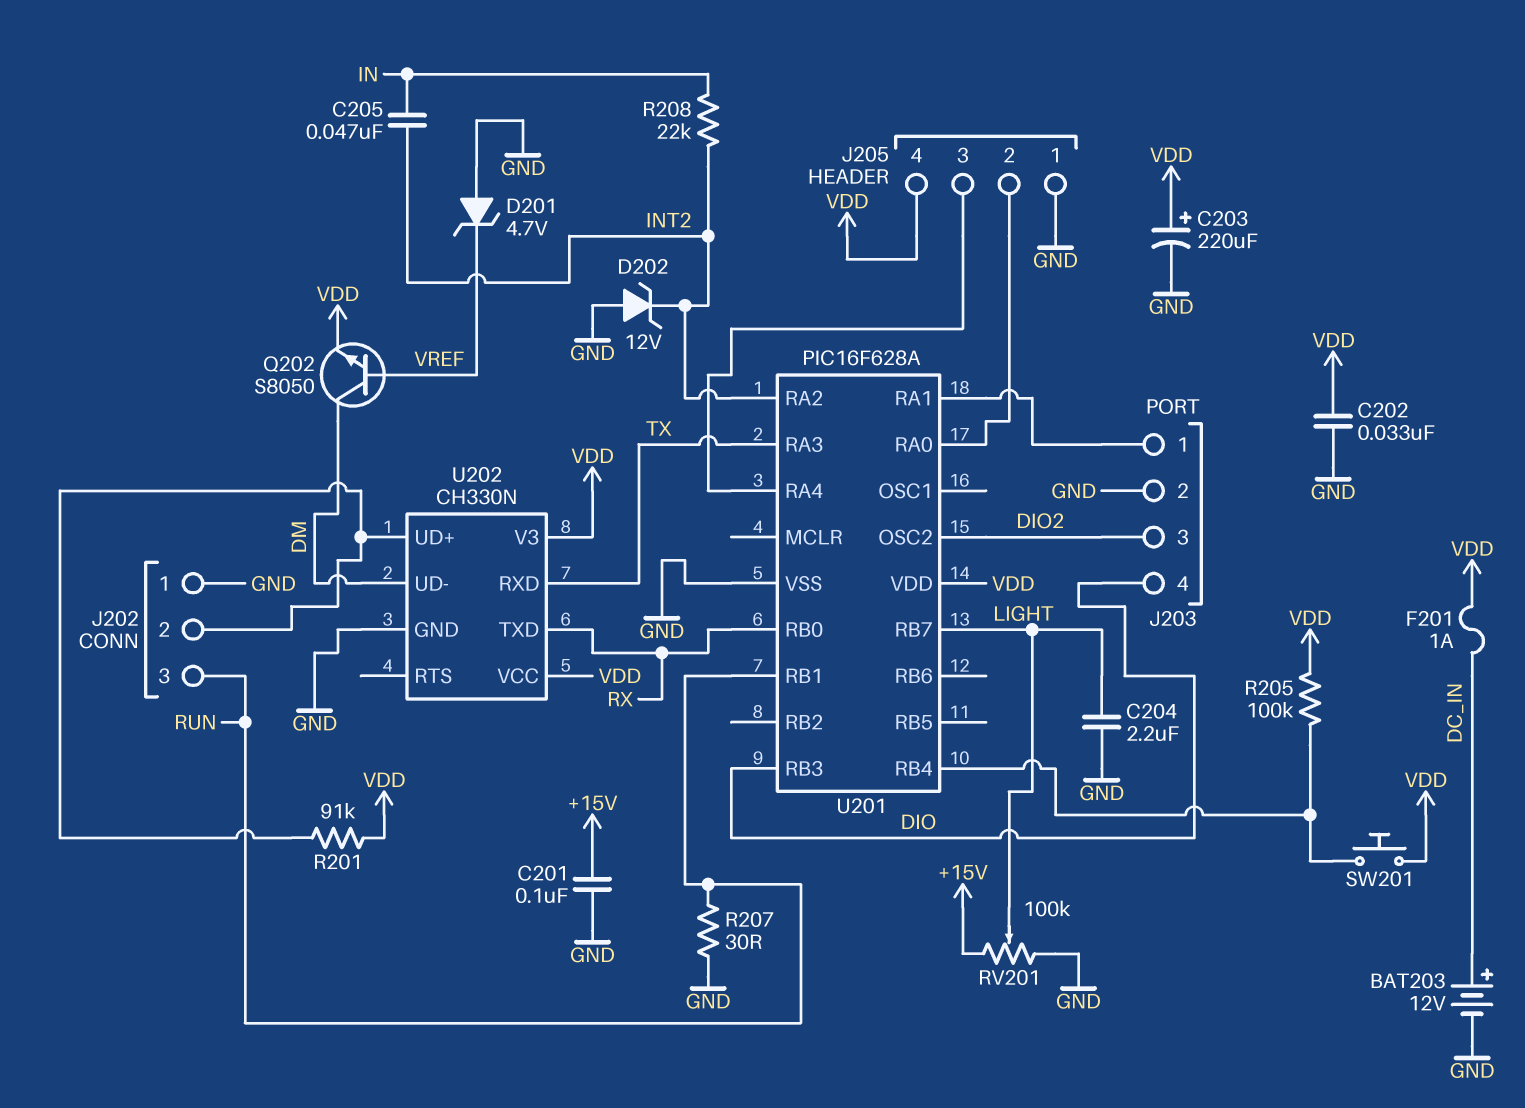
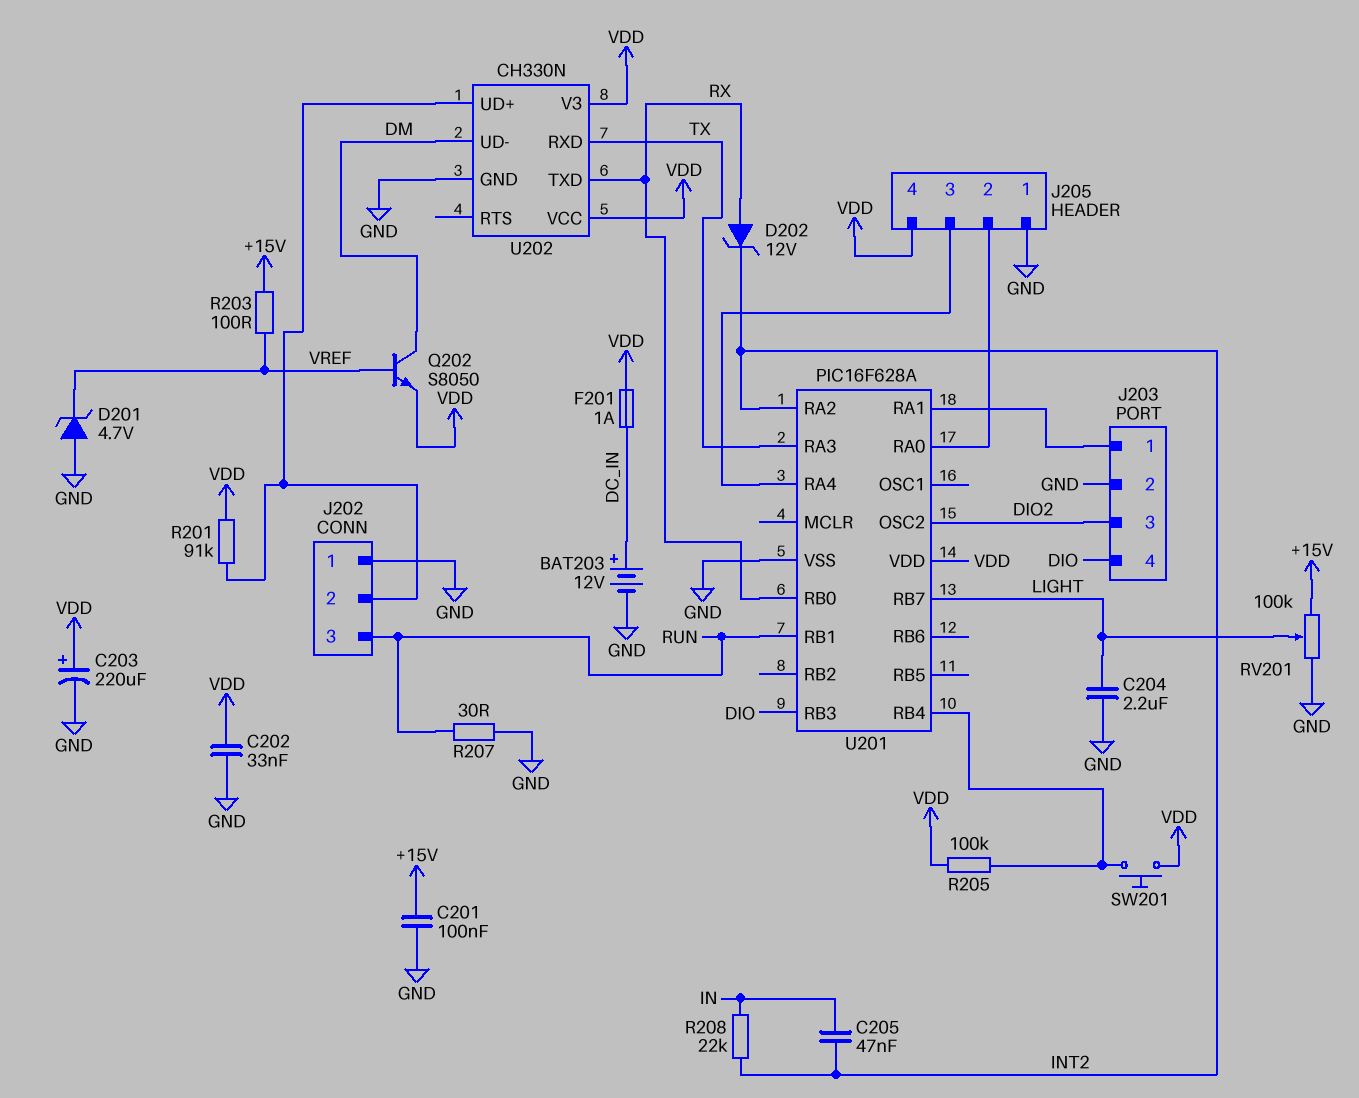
D202: zener 12V (A GND, K INT2) -> zener 12V (A RX, K INT2)
R203: none -> 100 (+15V, VREF)

